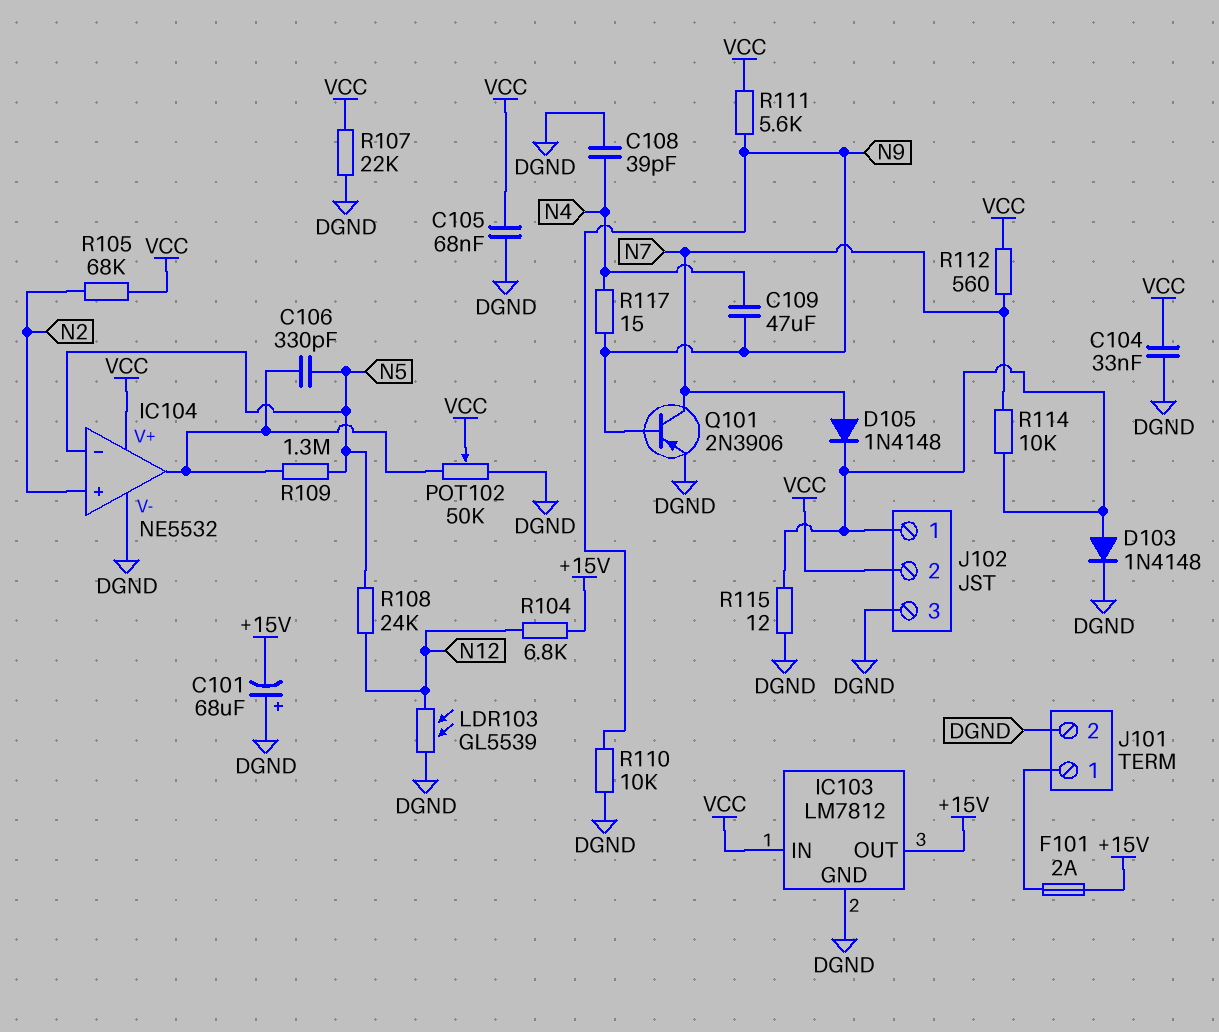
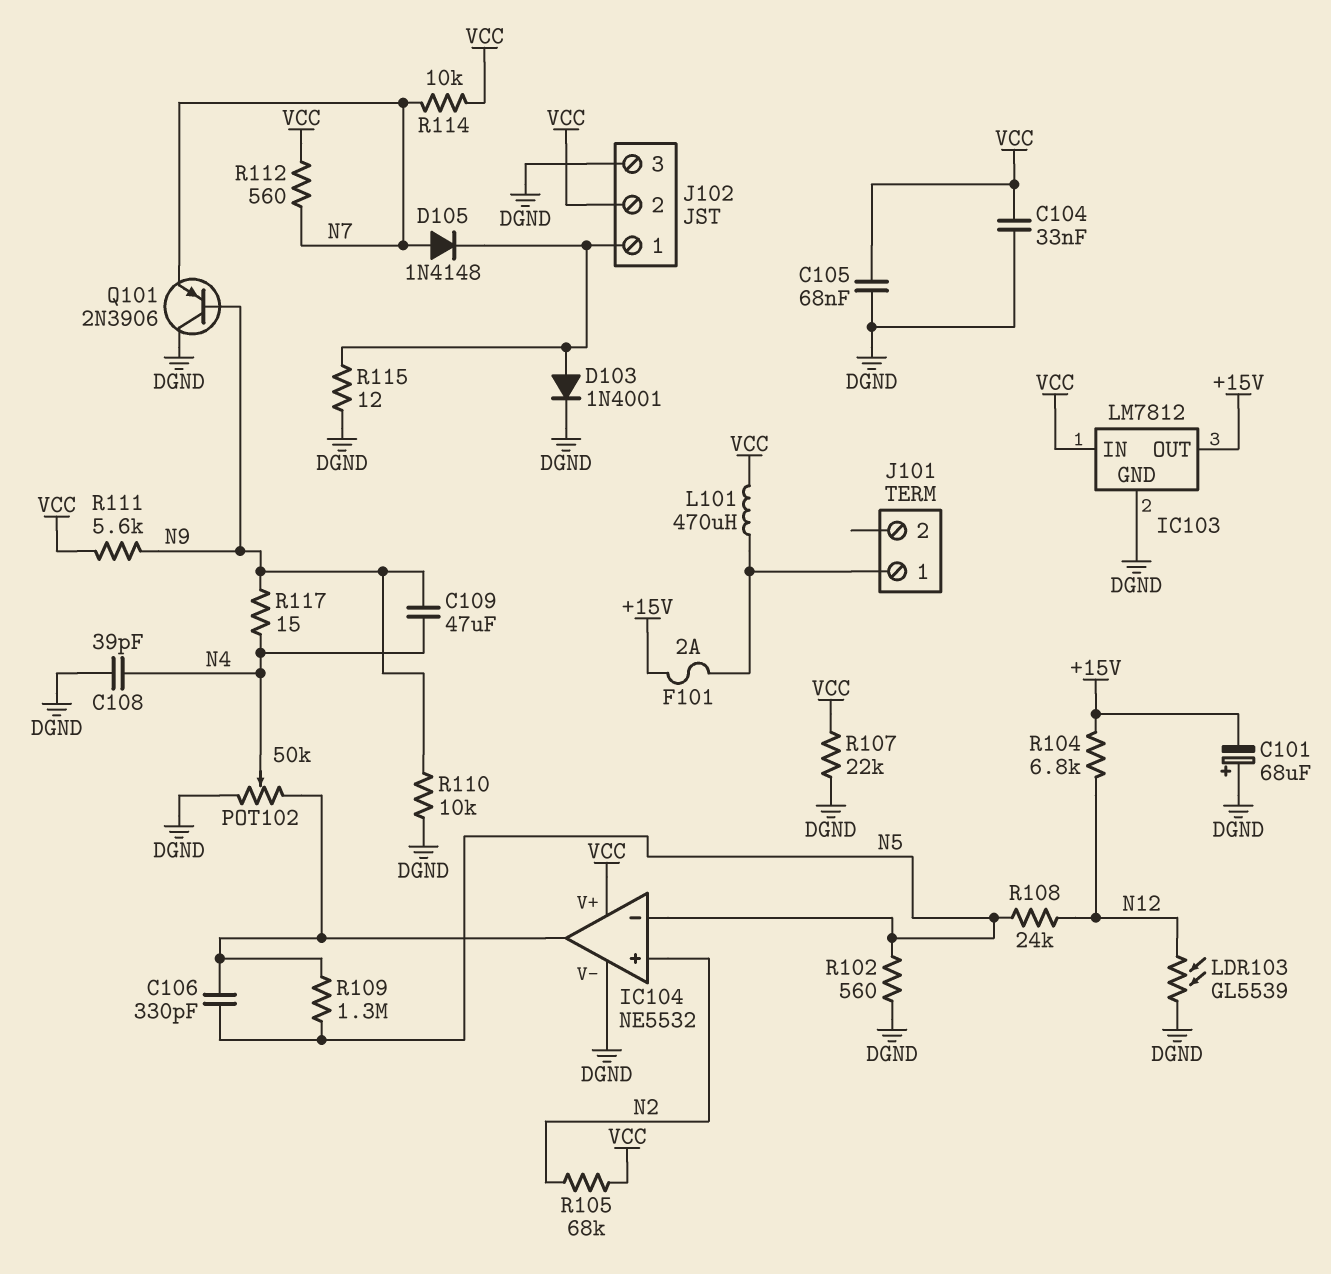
D103: diode 1N4148 (A J102/1, K DGND) -> diode 1N4001 (A J102/1, K DGND)
J101 pin 2: DGND -> none
L101: none -> 470uH (J101/1, VCC)
POT102: 50k (DGND, IC104/out, wiper VCC) -> 50k (DGND, IC104/out, wiper N4)
Q101: PNP 2N3906 (B N9, C N7, E DGND) -> PNP 2N3906 (B N9, C DGND, E N7)
R102: none -> 560 (DGND, N5)
R114: 10k (J102/1, N7) -> 10k (N7, VCC)

